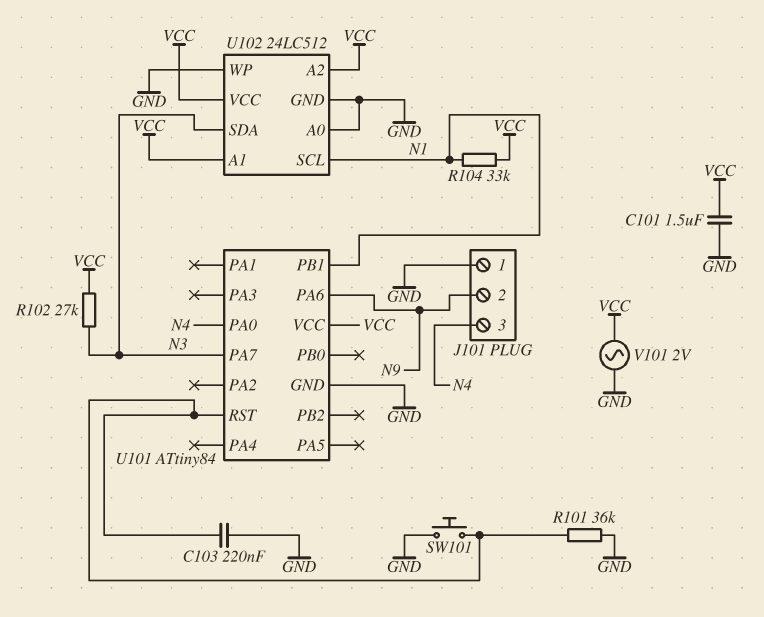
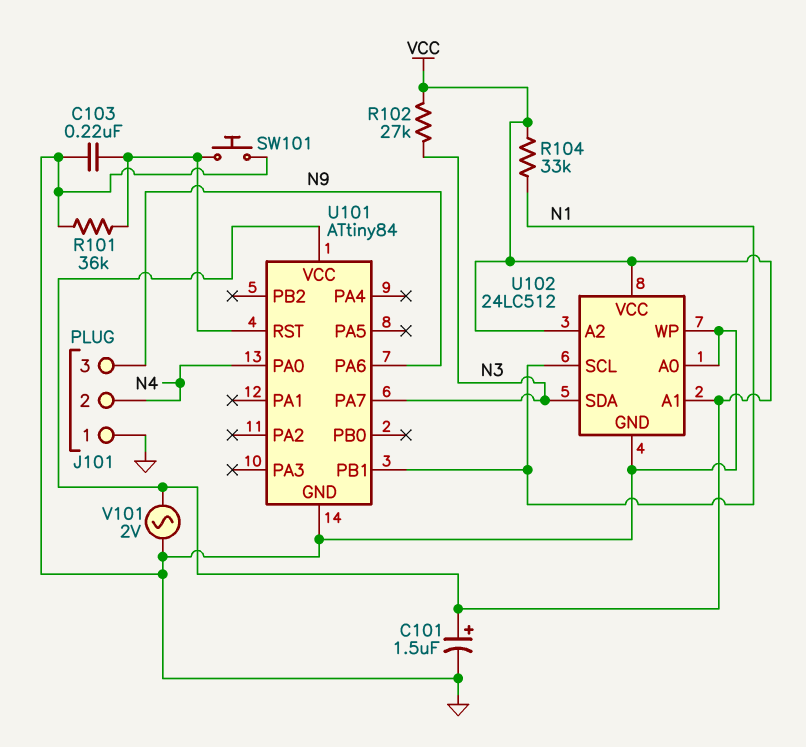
C101: 1.5uF (GND, VCC) -> 1.5uF (plus VCC, minus GND)
J101 pin 2: N9 -> N4
J101 pin 3: N4 -> N9

